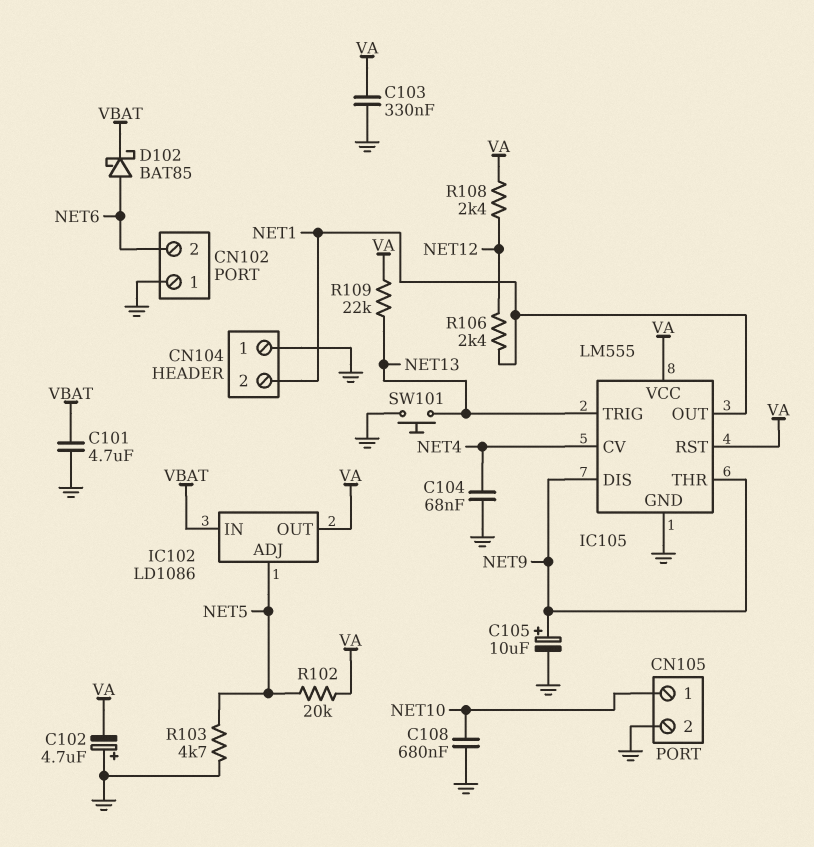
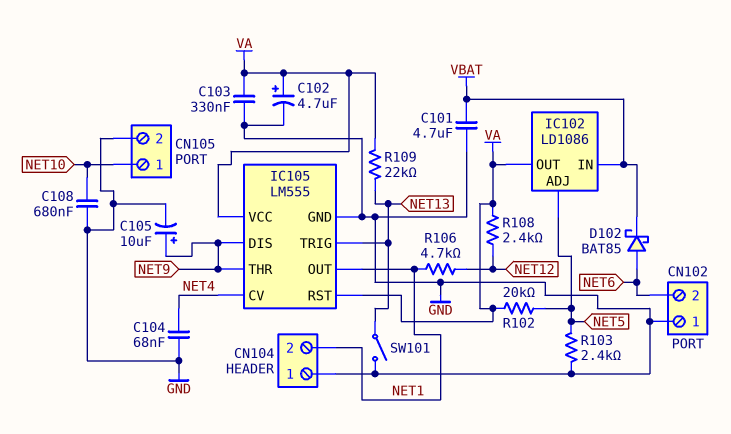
C102: 4.7uF (plus GND, minus VA) -> 4.7uF (plus VA, minus GND)
R103: 4.7k (GND, NET5) -> 2.4k (GND, NET5)
R106: 2.4k (NET1, NET12) -> 4.7k (NET1, NET12)
SW101: button (GND, NET13) -> switch (GND, NET13)

